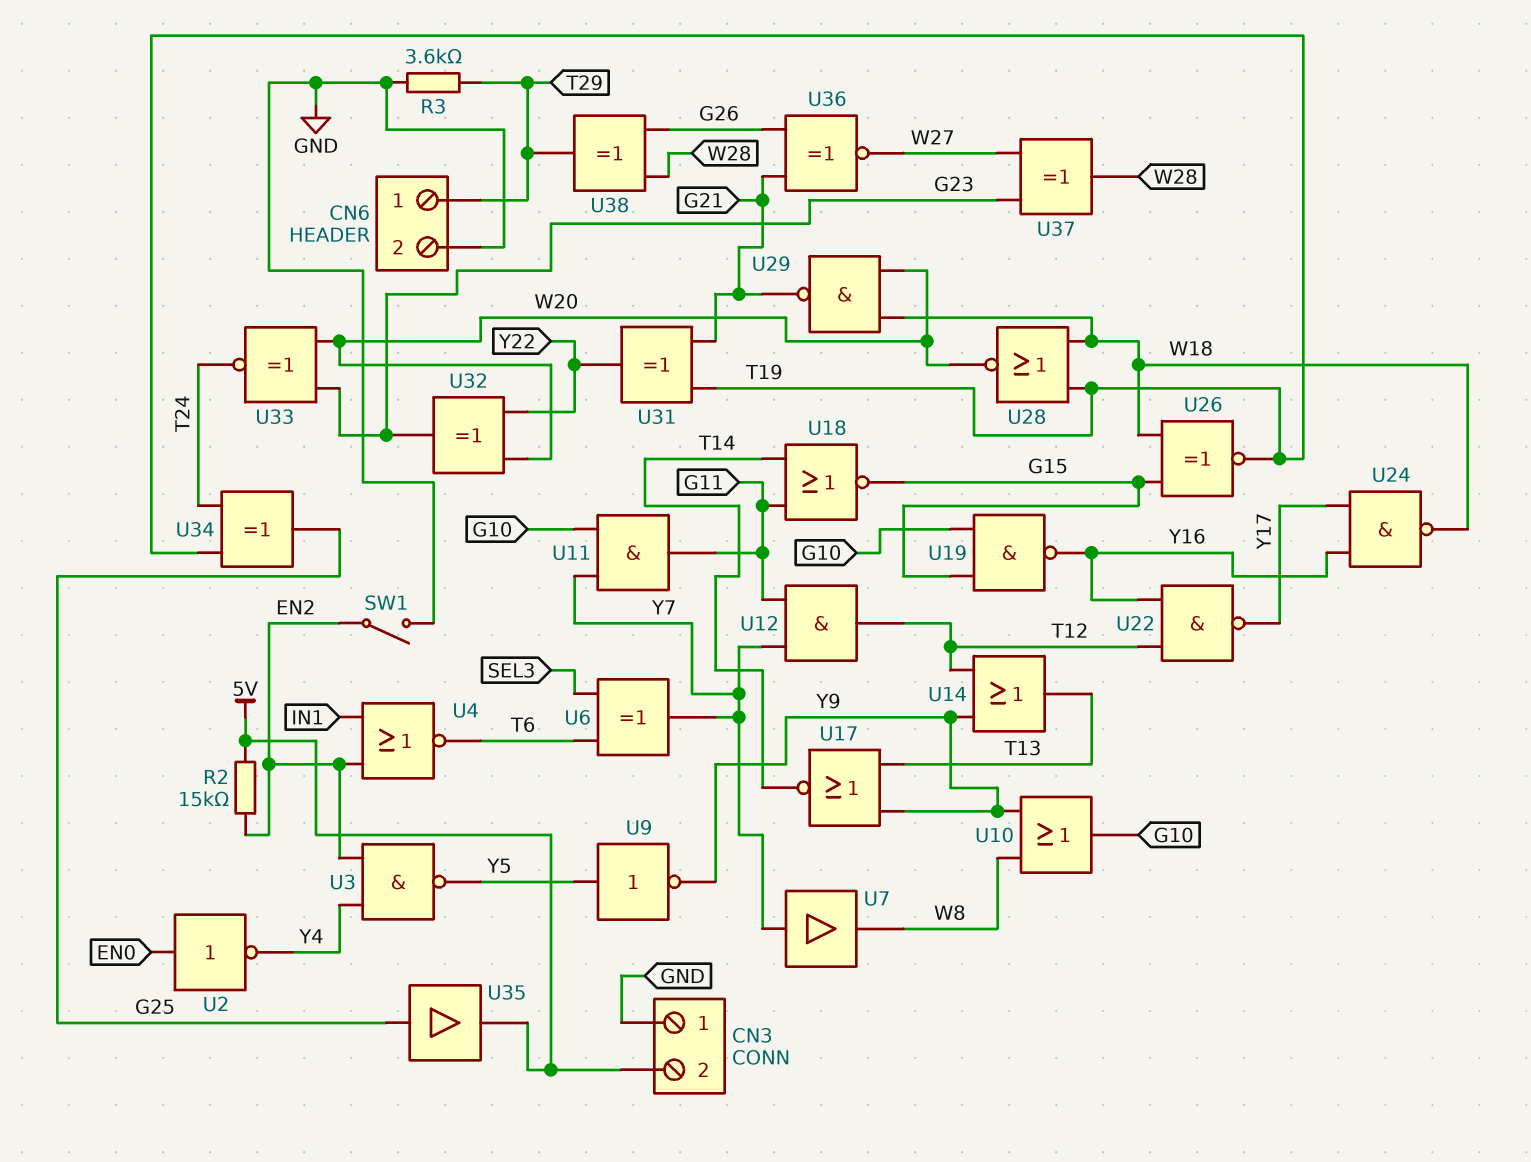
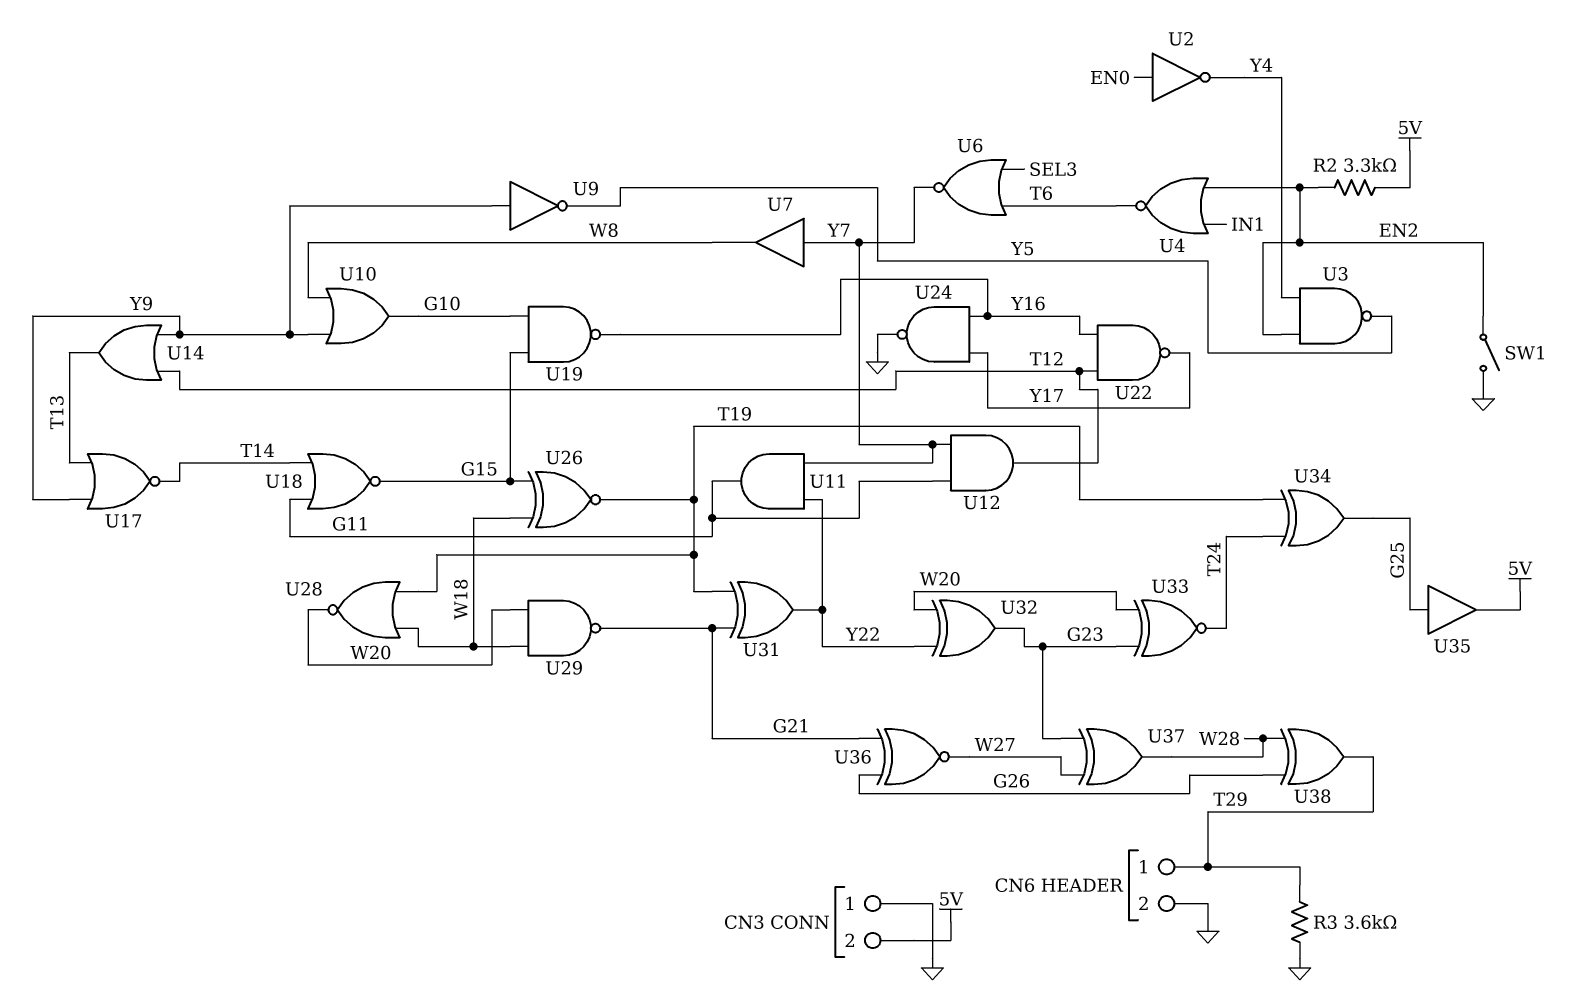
R2: 15k (5V, EN2) -> 3.3k (5V, EN2)
U6: XOR (in SEL3, in T6, out Y7) -> NOR (in SEL3, in T6, out Y7)
U9: NOT (in Y5, out Y9) -> NOT (in Y9, out Y5)
U11: AND (in G10, in Y7, out G11) -> AND (in Y7, in Y22, out G11)
U24: NAND (in Y16, in Y17, out W18) -> NAND (in Y16, in Y17, out GND)

